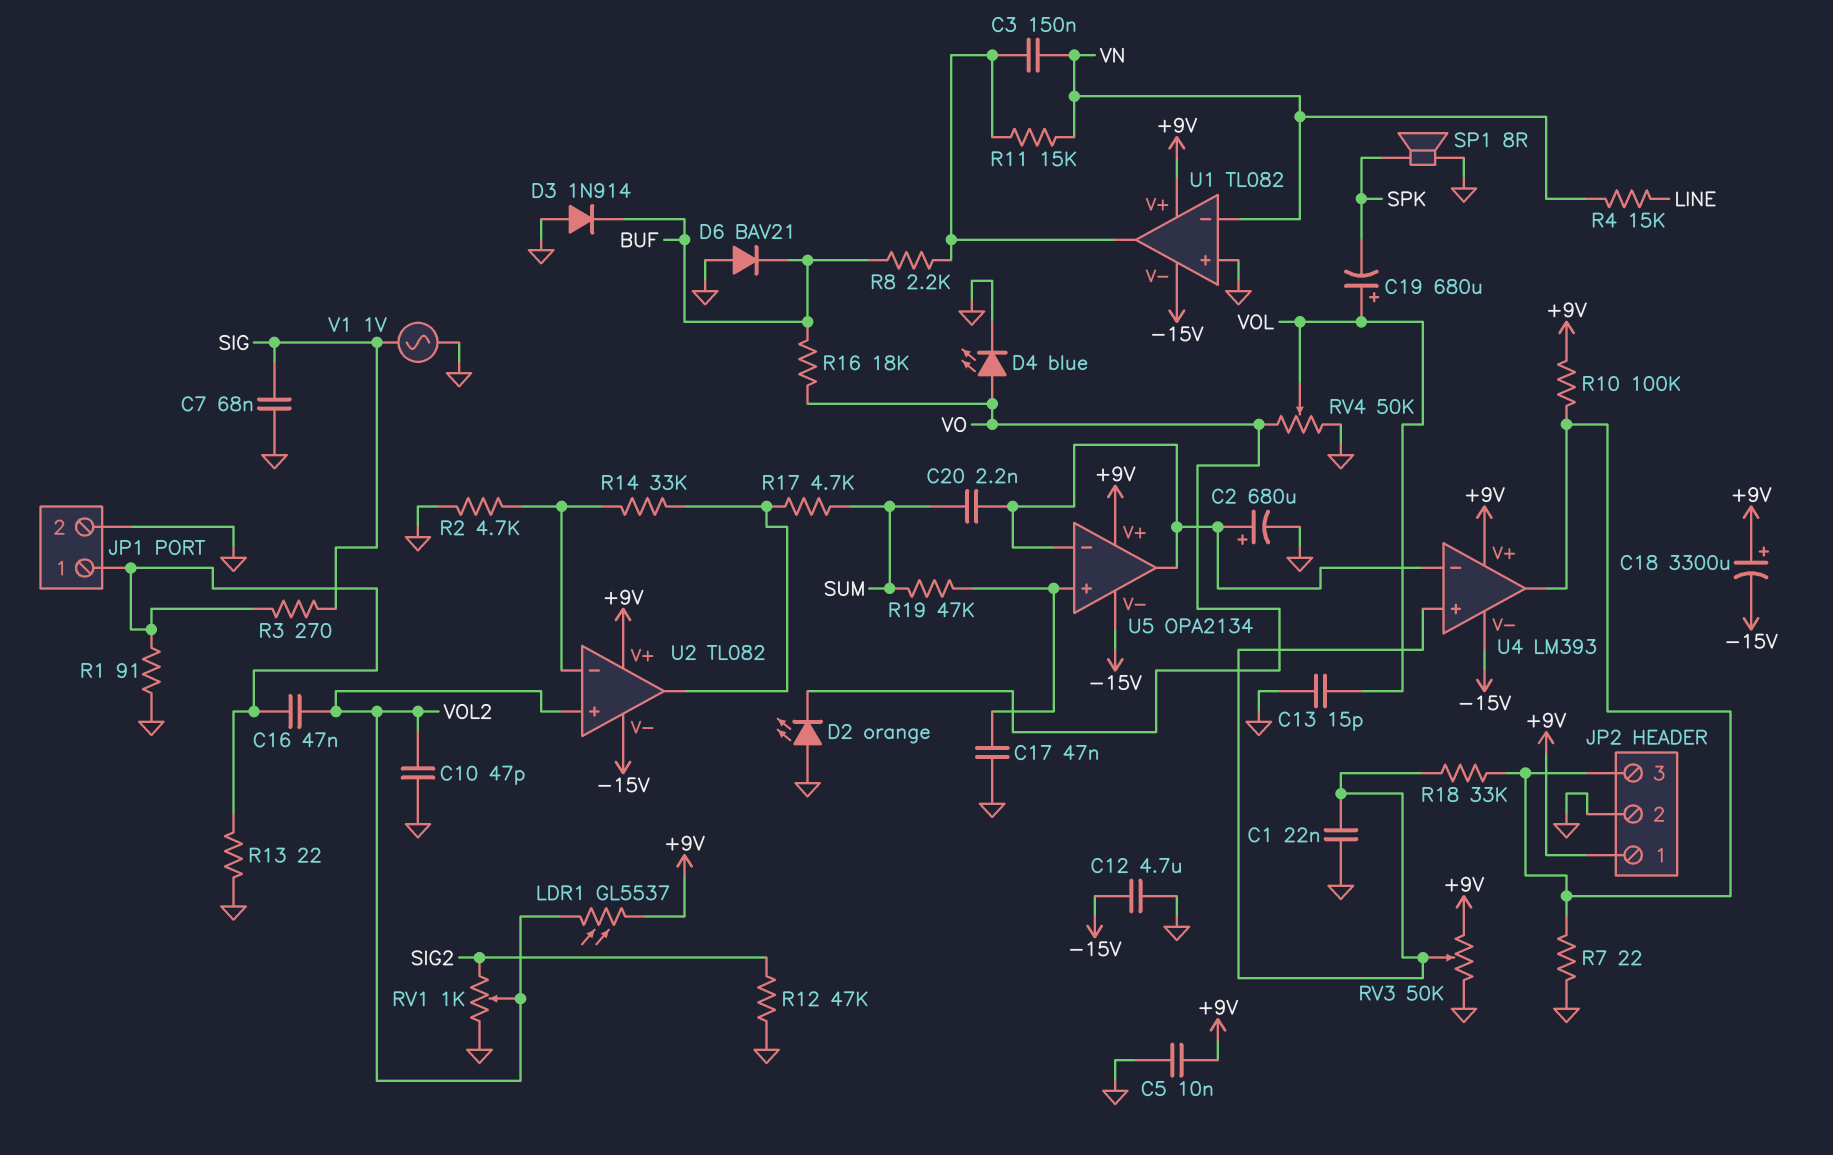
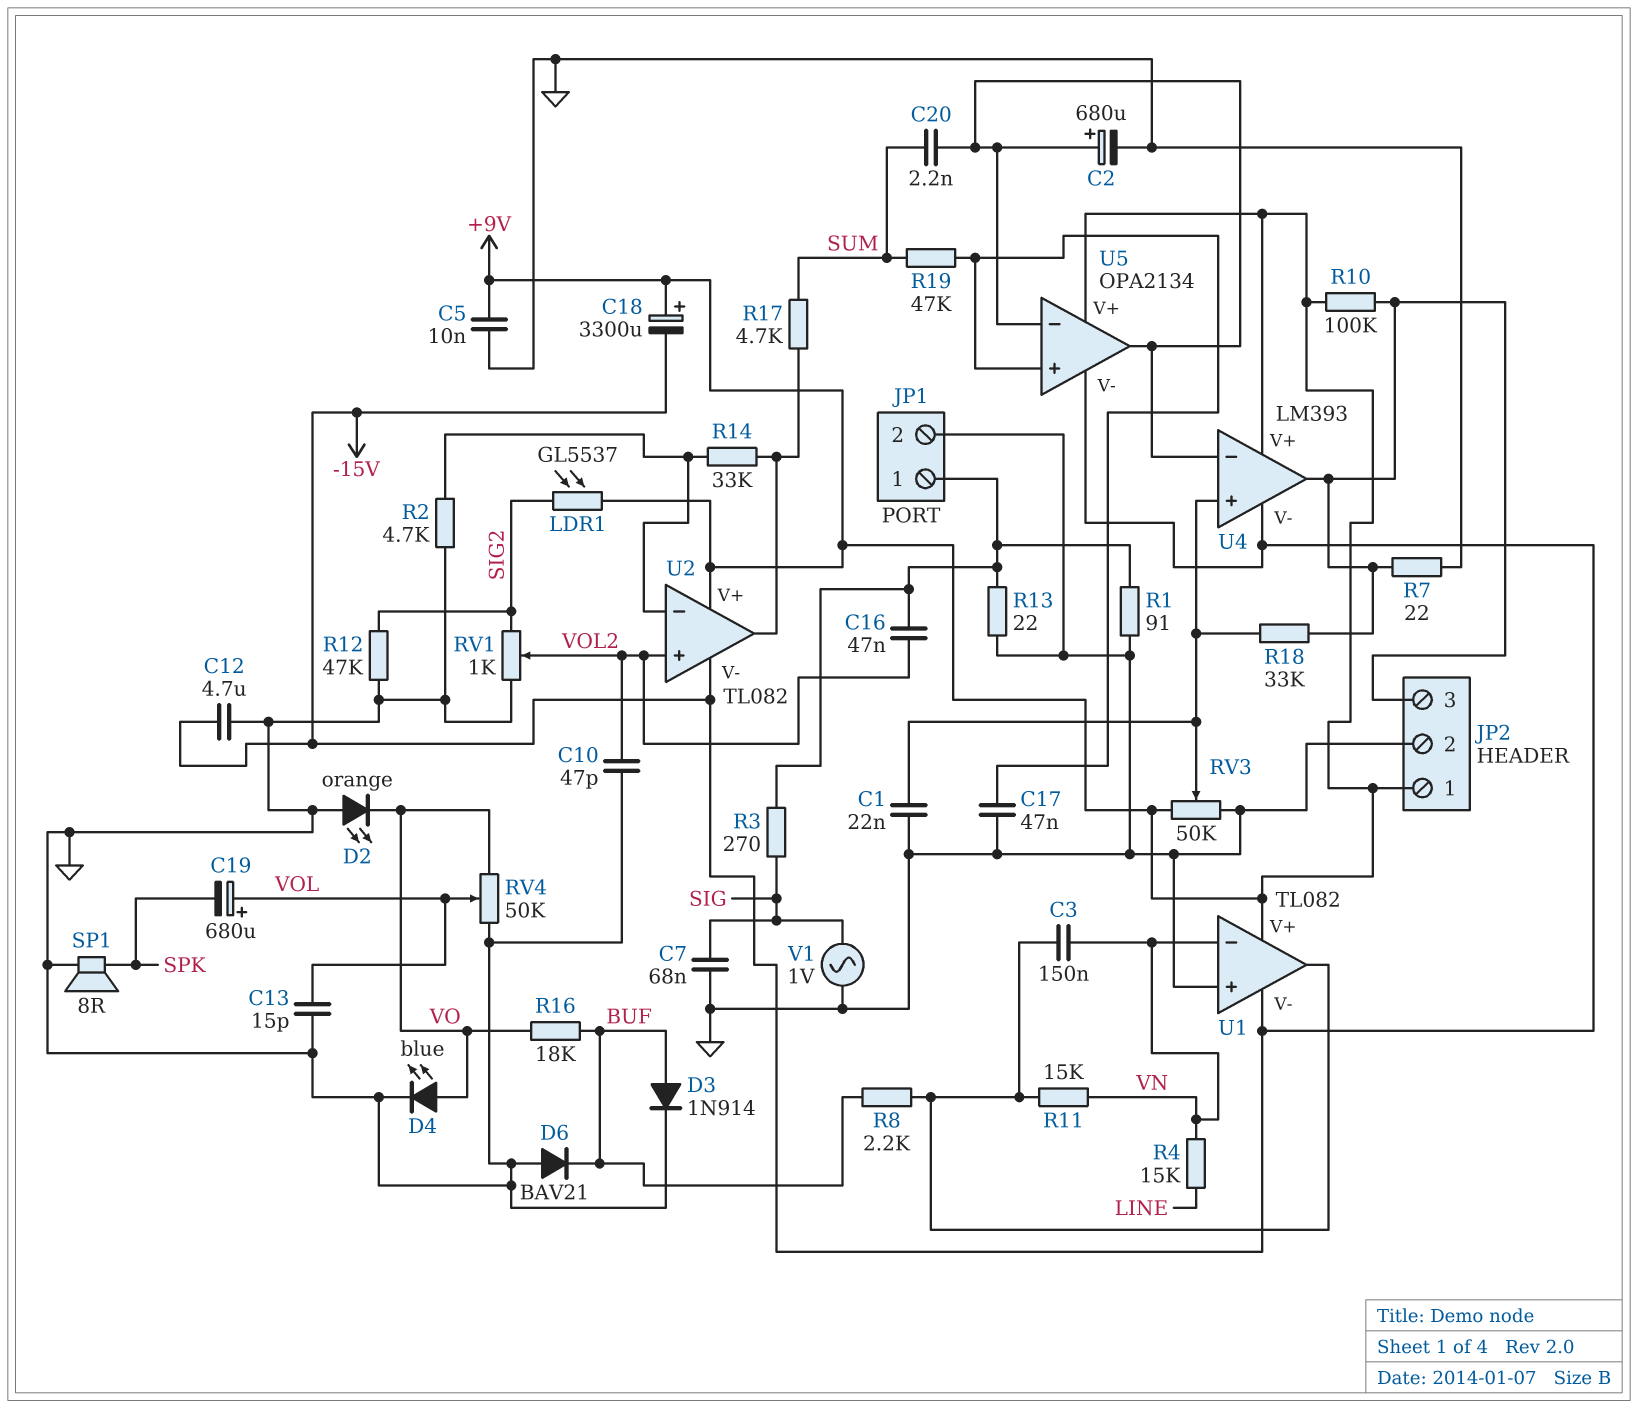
D3: diode 1N914 (A GND, K BUF) -> diode 1N914 (A BUF, K GND)
LDR1: GL5537 (+9V, VOL2) -> GL5537 (+9V, SIG2)

